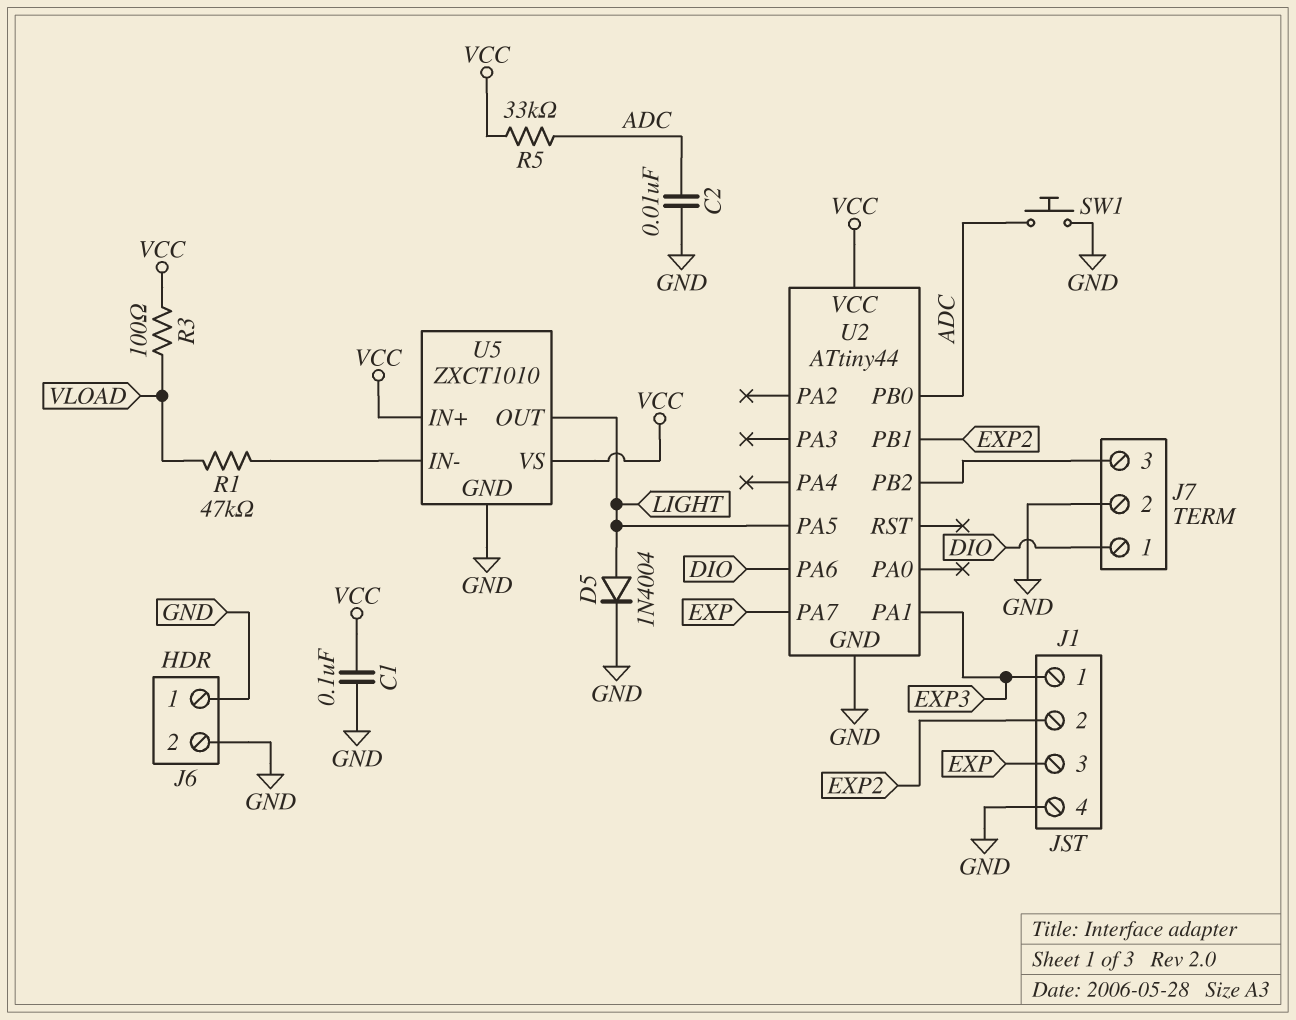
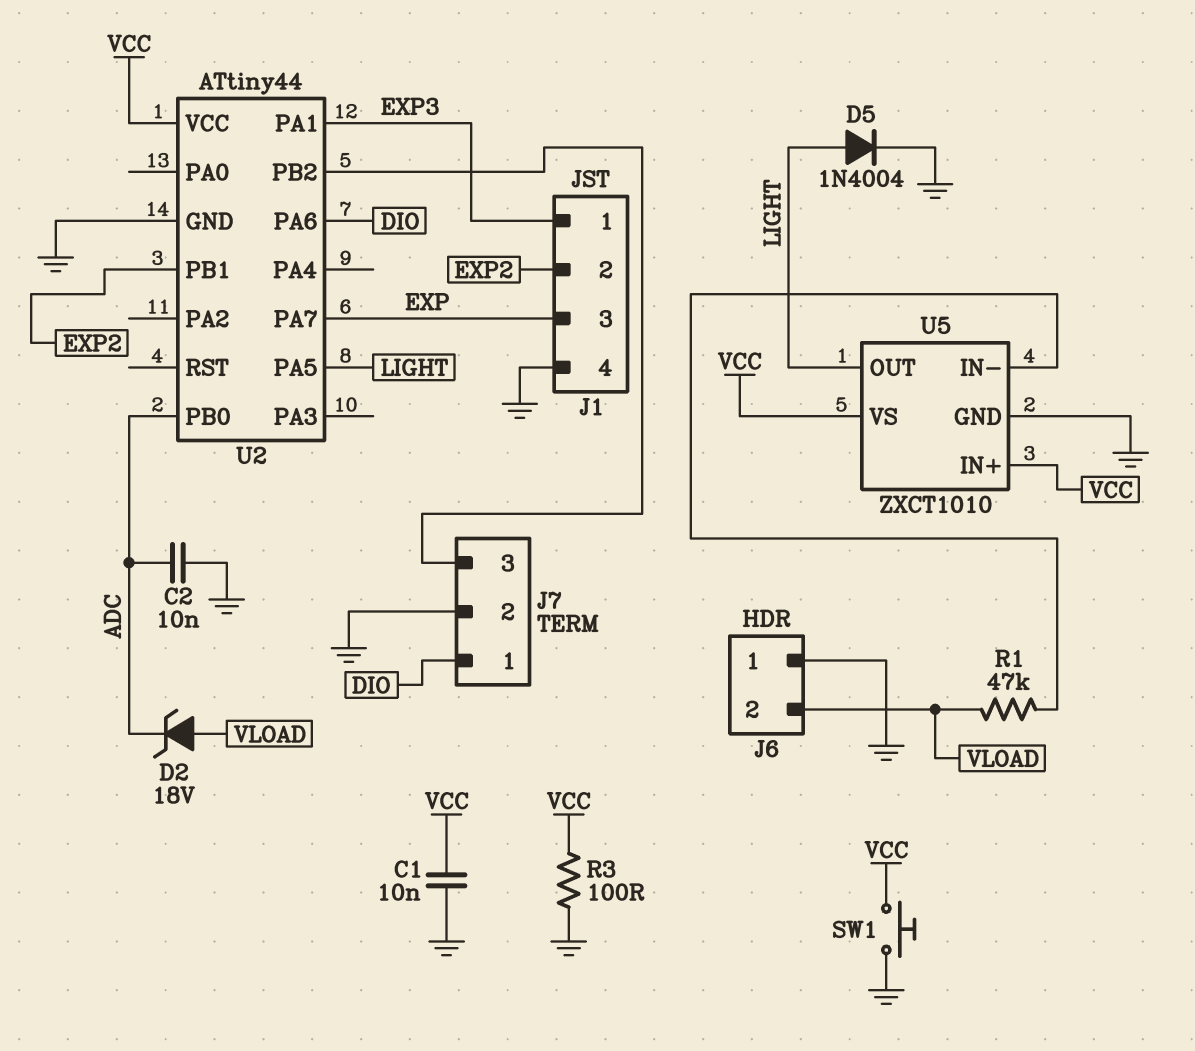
C1: 100nF (GND, VCC) -> 10nF (GND, VCC)
D2: none -> zener 18V (A VLOAD, K ADC)
J6 pin 2: GND -> VLOAD
R3: 100 (VCC, VLOAD) -> 100 (GND, VCC)
R5: 33k (ADC, VCC) -> none
SW1: button (ADC, GND) -> button (GND, VCC)

